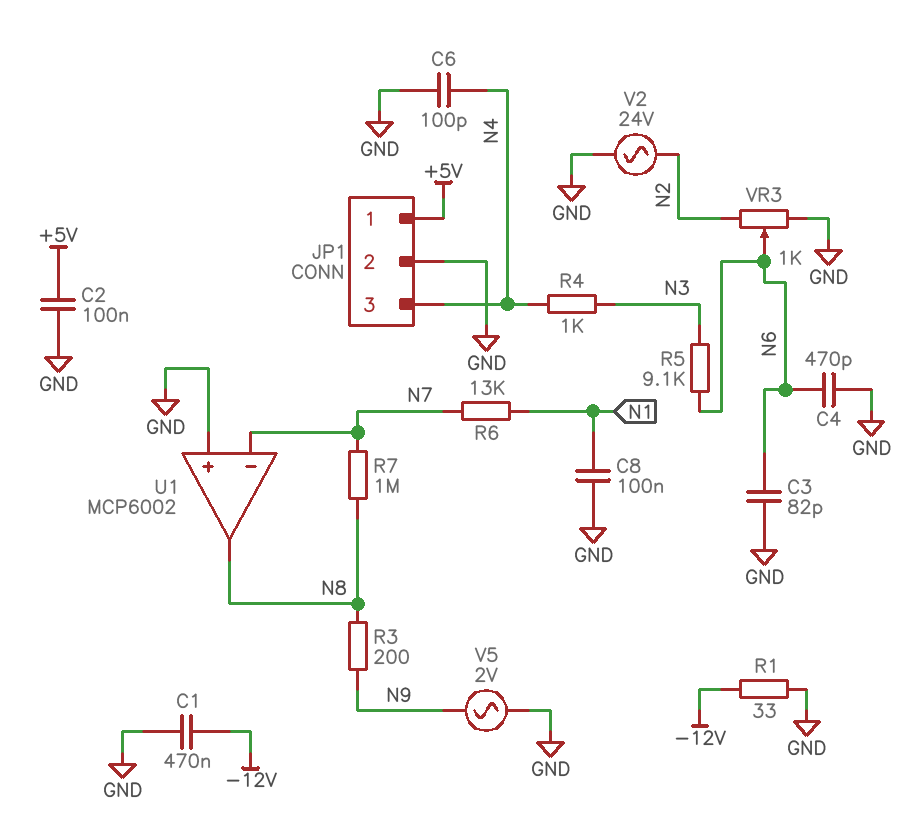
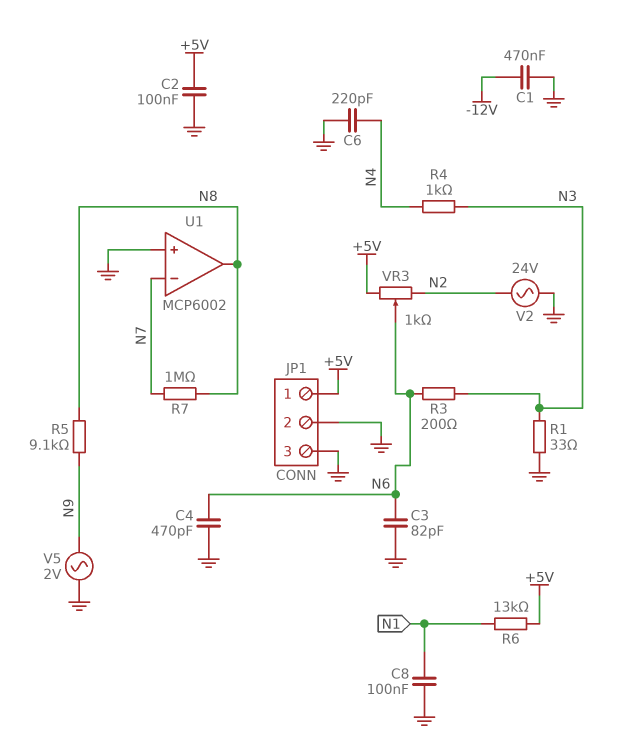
C6: 100pF (GND, N4) -> 220pF (GND, N4)
JP1 pin 3: N4 -> GND
R1: 33 (-12V, GND) -> 33 (GND, N3)
R3: 200 (N8, N9) -> 200 (N3, N6)
R5: 9.1k (N3, N6) -> 9.1k (N8, N9)
R6: 13k (N1, N7) -> 13k (+5V, N1)
VR3: 1k (GND, N2, wiper N6) -> 1k (+5V, N2, wiper N6)

